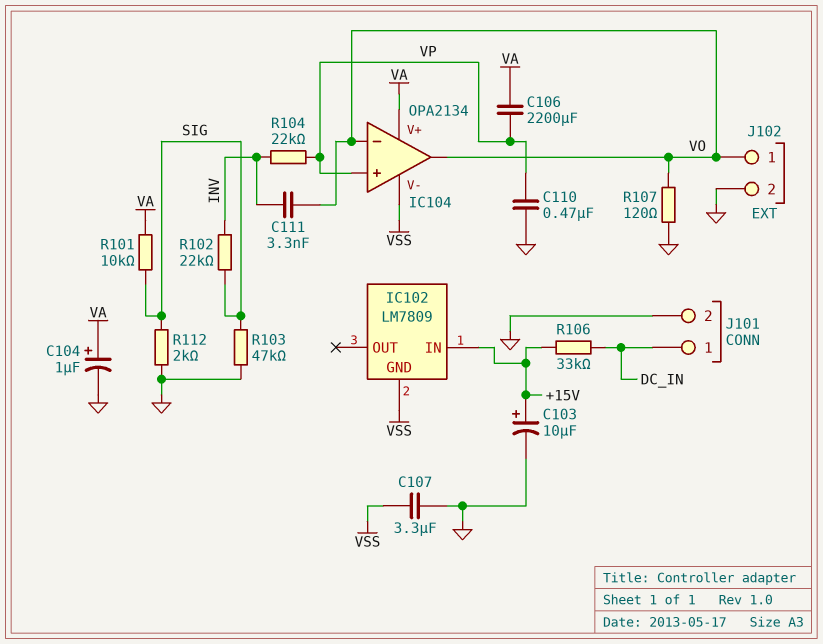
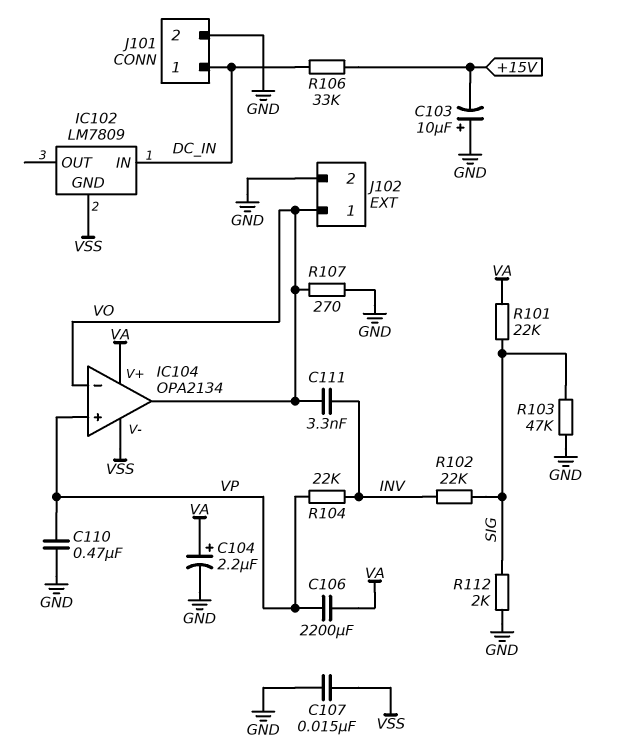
C103: 10uF (plus +15V, minus GND) -> 10uF (plus GND, minus +15V)
C104: 1uF (plus VA, minus GND) -> 2.2uF (plus VA, minus GND)
C107: 3.3uF (GND, VSS) -> 15nF (GND, VSS)
IC102 pin IN: +15V -> DC_IN
R101: 10k (SIG, VA) -> 22k (SIG, VA)
R107: 120 (GND, VO) -> 270 (GND, VO)

